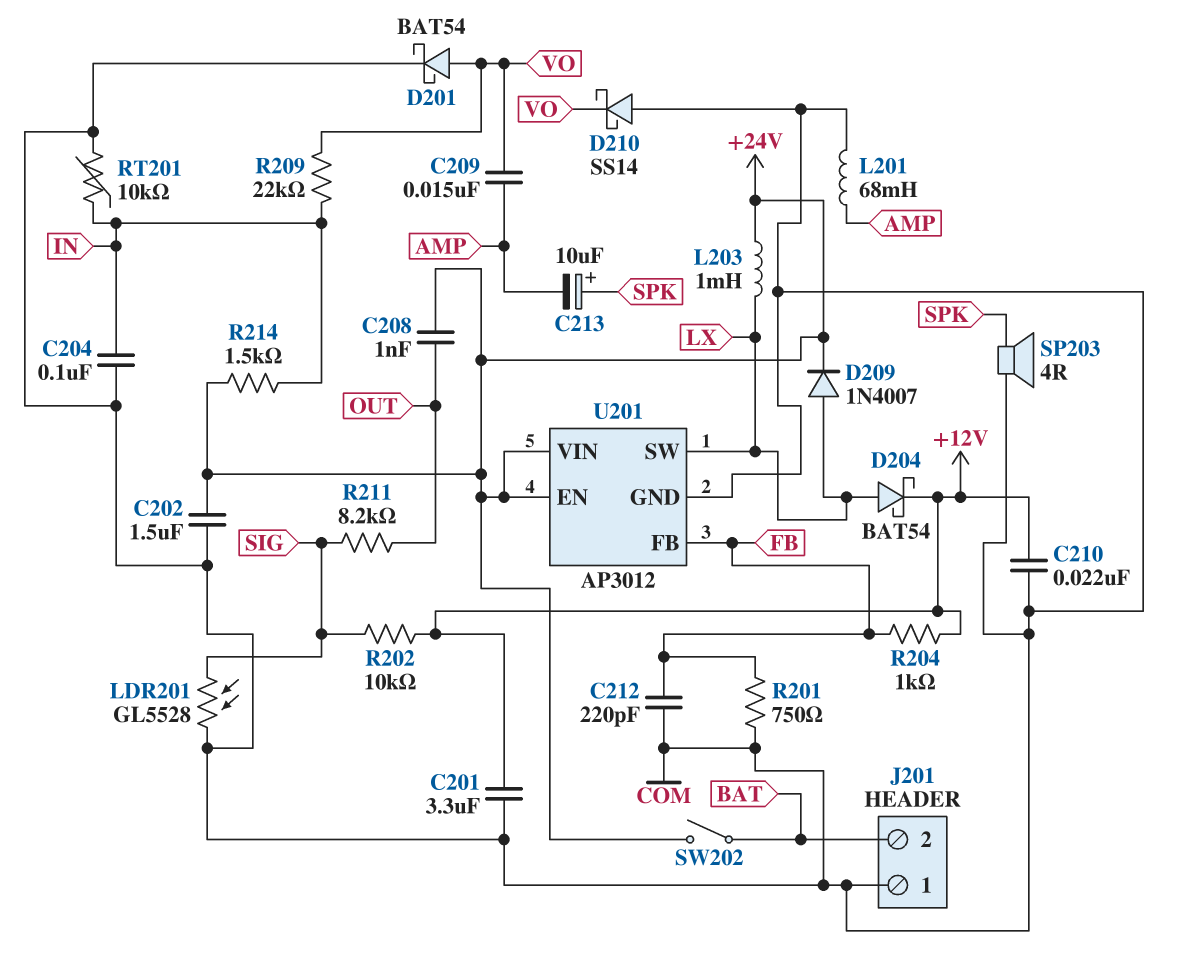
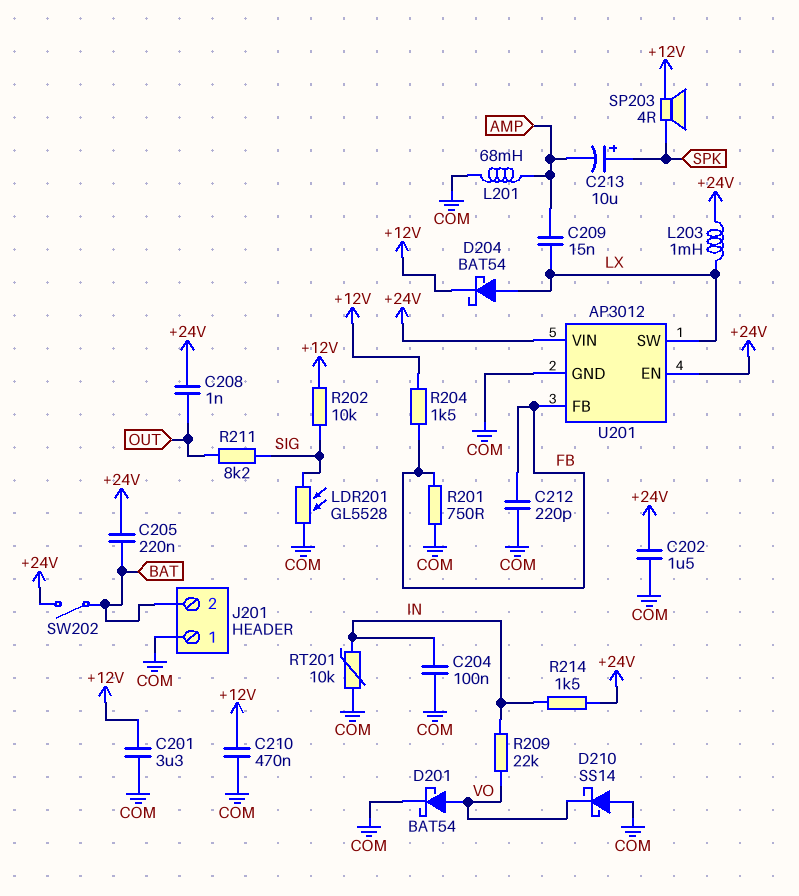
C205: none -> 220nF (+24V, BAT)
C209: 15nF (AMP, VO) -> 15nF (AMP, LX)
C210: 22nF (+12V, COM) -> 470nF (+12V, COM)
D209: diode 1N4007 (A LX, K +24V) -> none
R204: 1k (+12V, FB) -> 1.5k (+12V, FB)
SP203: speaker 4R (COM, SPK) -> speaker 4R (+12V, SPK)

